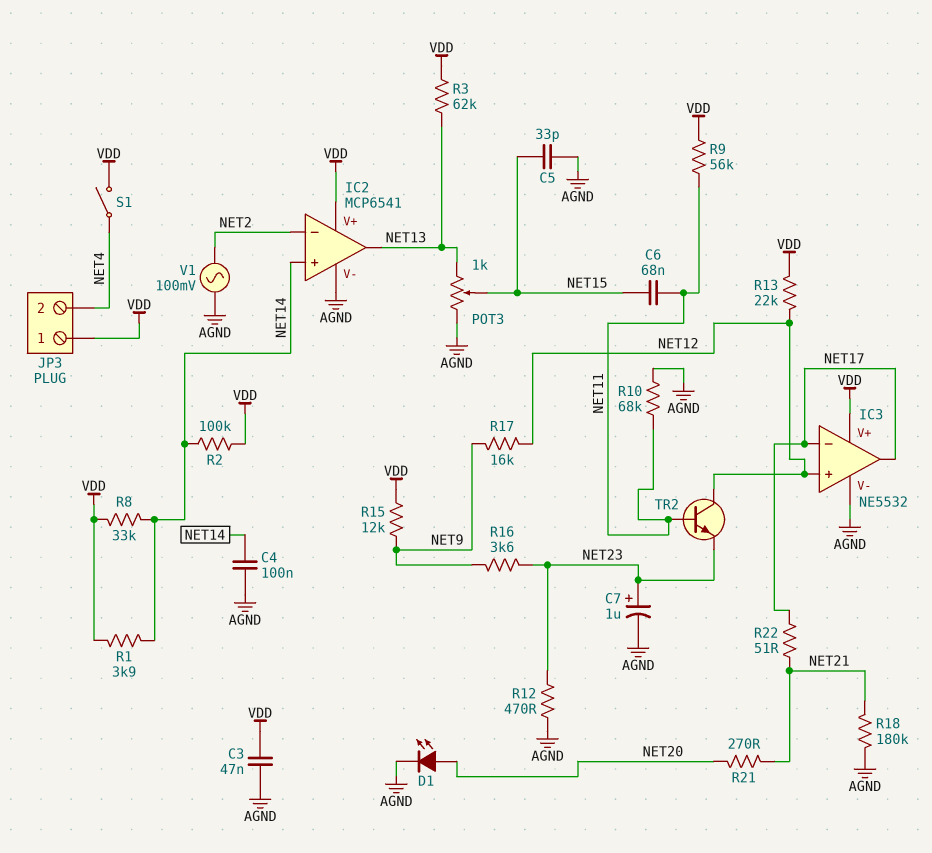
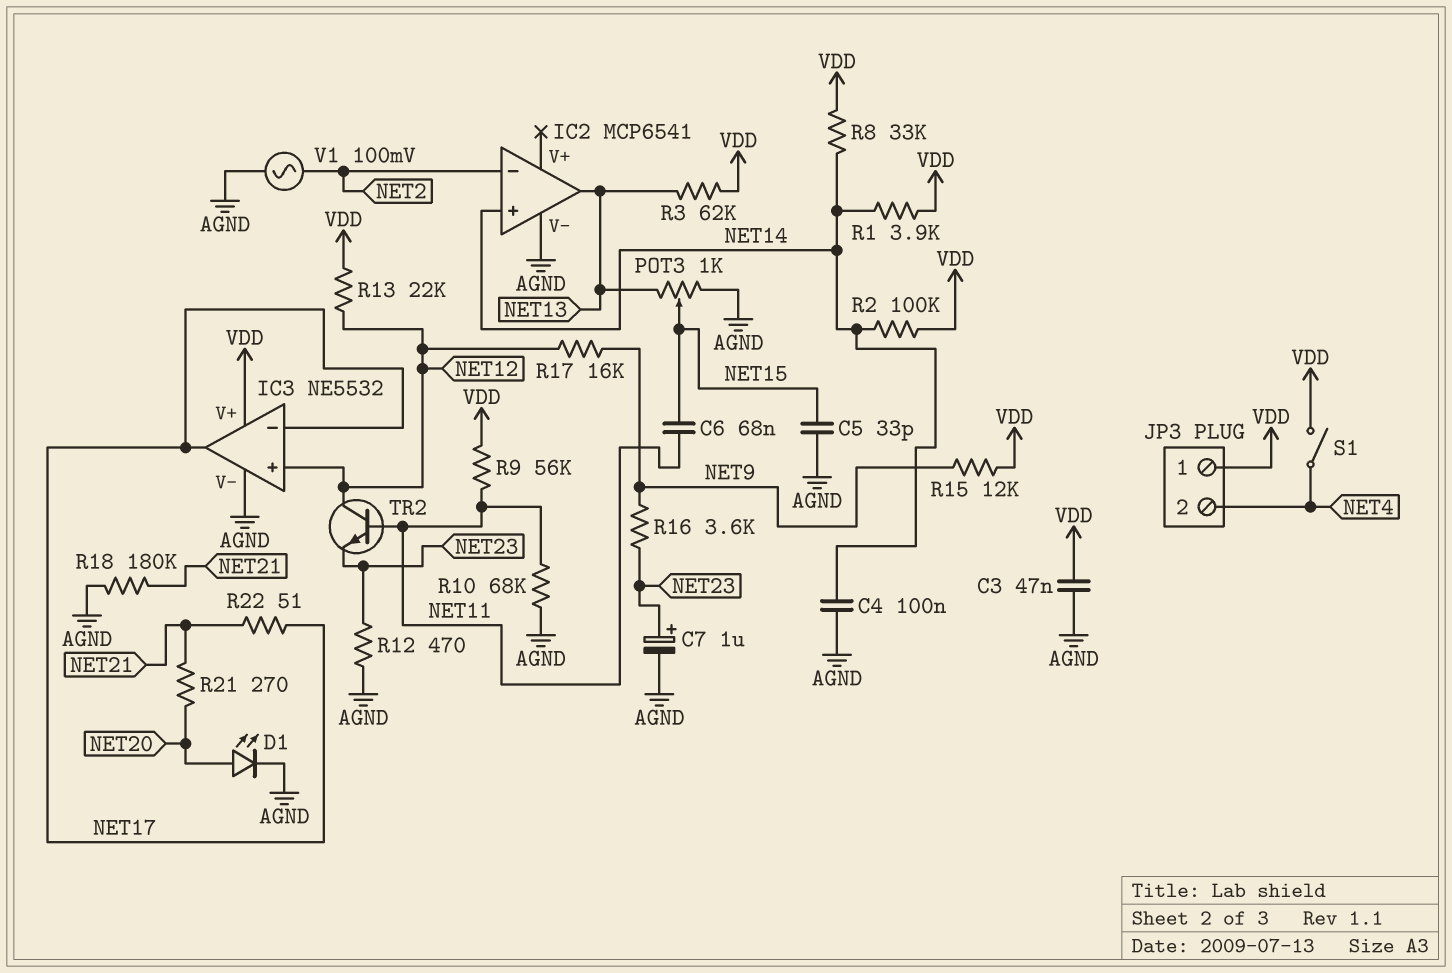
IC2 pin V+: VDD -> none

